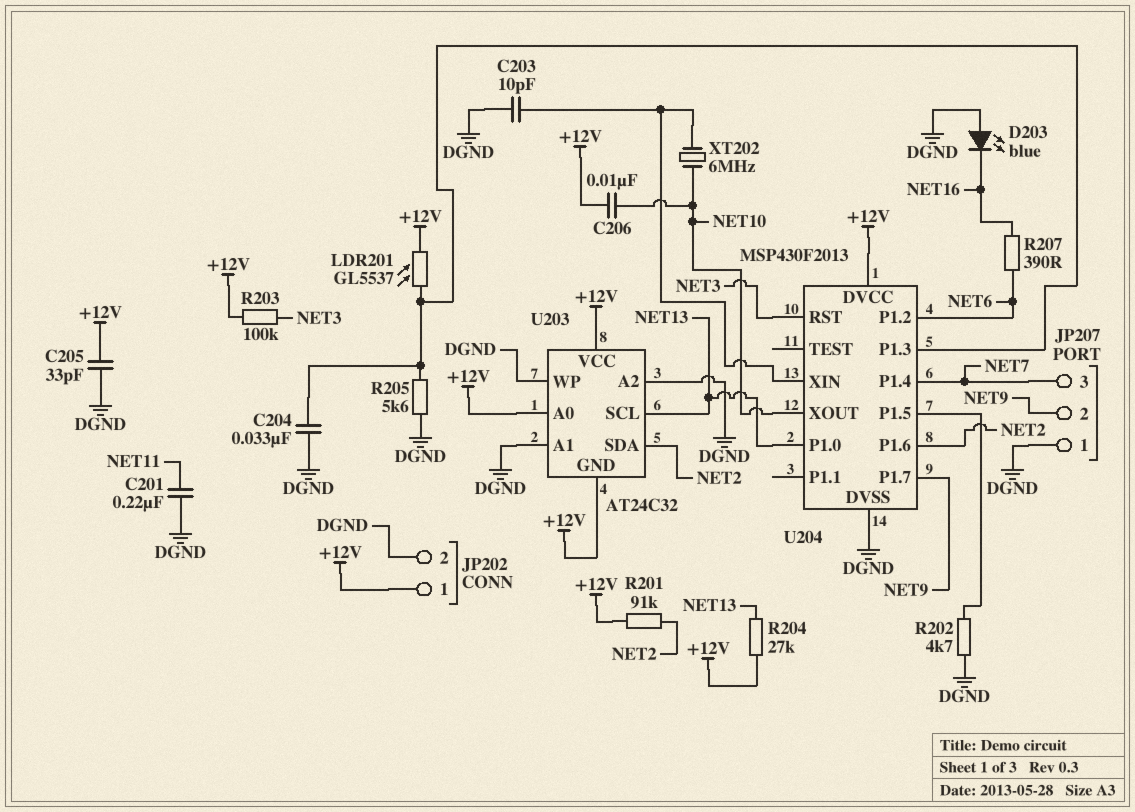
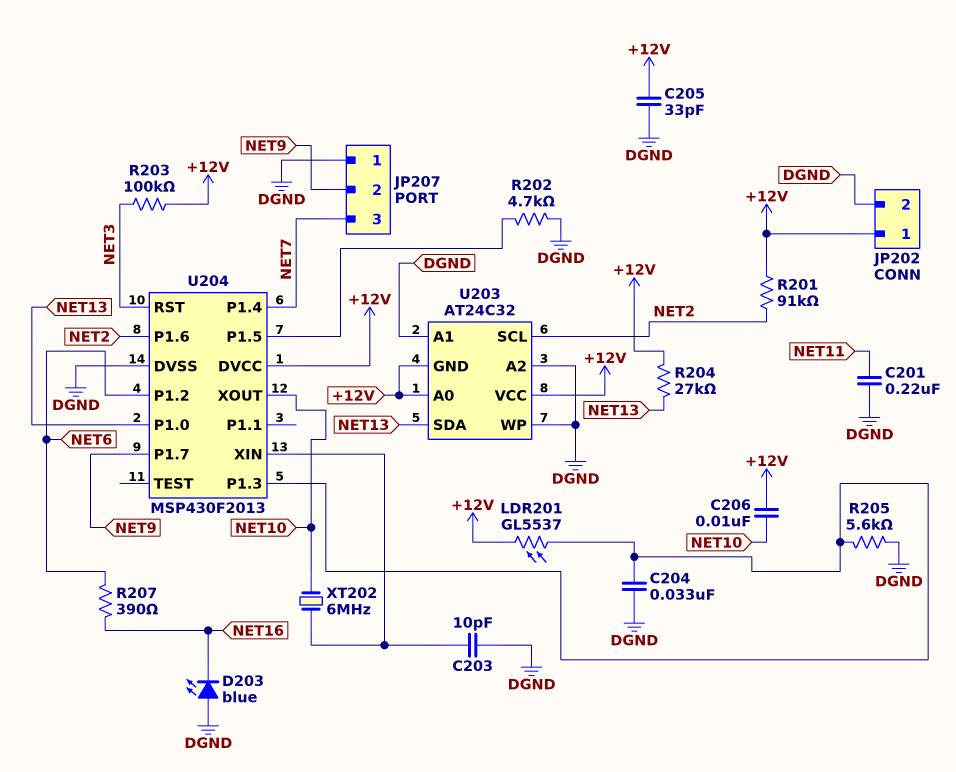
U203 pin SCL: NET13 -> NET2
U203 pin SDA: NET2 -> NET13

